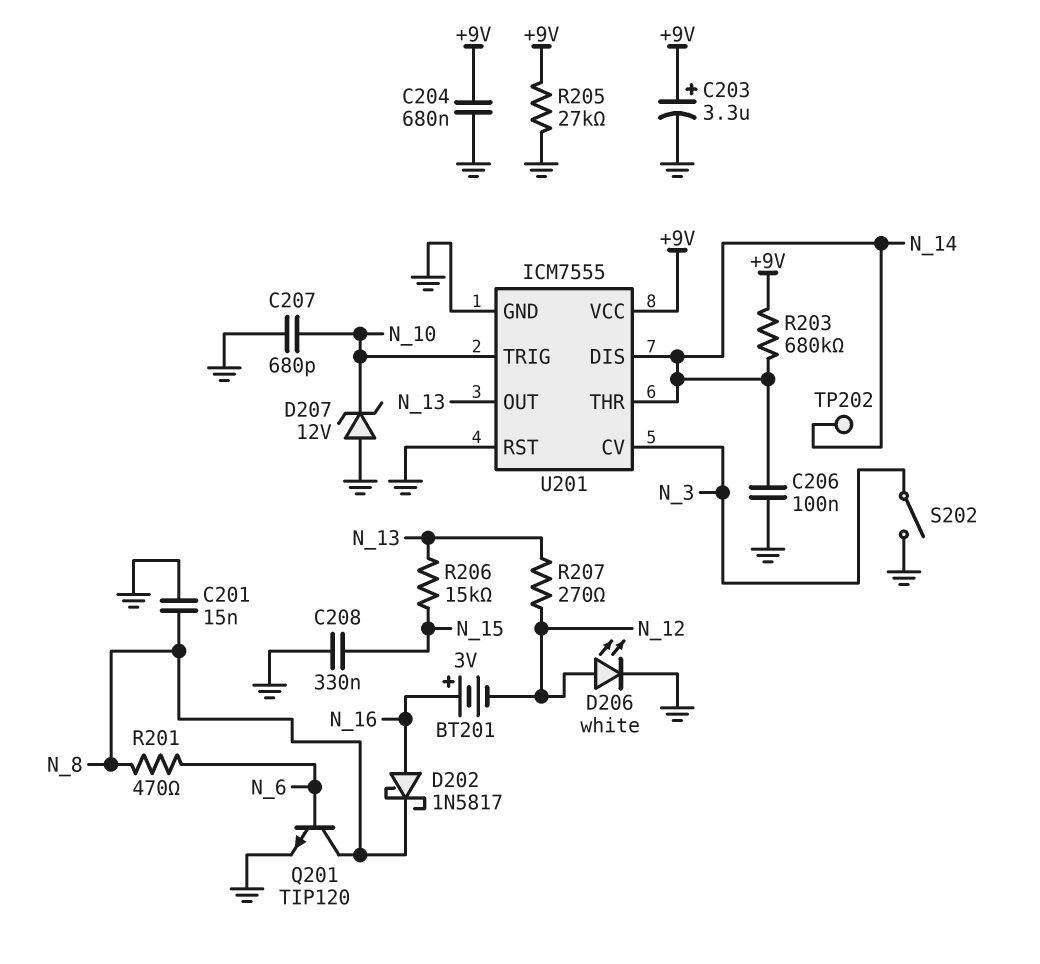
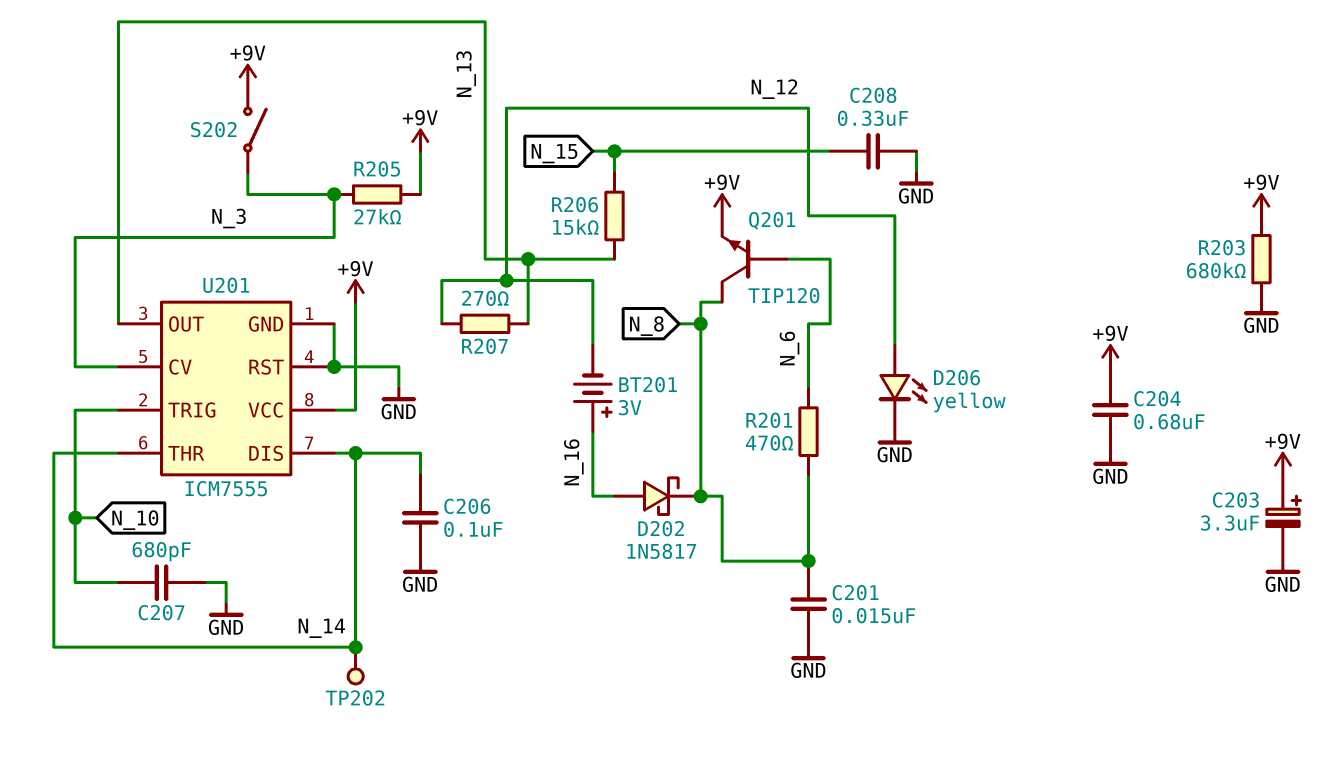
D206: LED white (A N_12, K GND) -> LED yellow (A N_12, K GND)
D207: zener 12V (A GND, K N_10) -> none
Q201: NPN TIP120 (B N_6, C N_8, E GND) -> NPN TIP120 (B N_6, C N_8, E +9V)
R203: 680k (+9V, N_14) -> 680k (+9V, GND)
R205: 27k (+9V, GND) -> 27k (+9V, N_3)
S202: switch (GND, N_3) -> switch (+9V, N_3)

